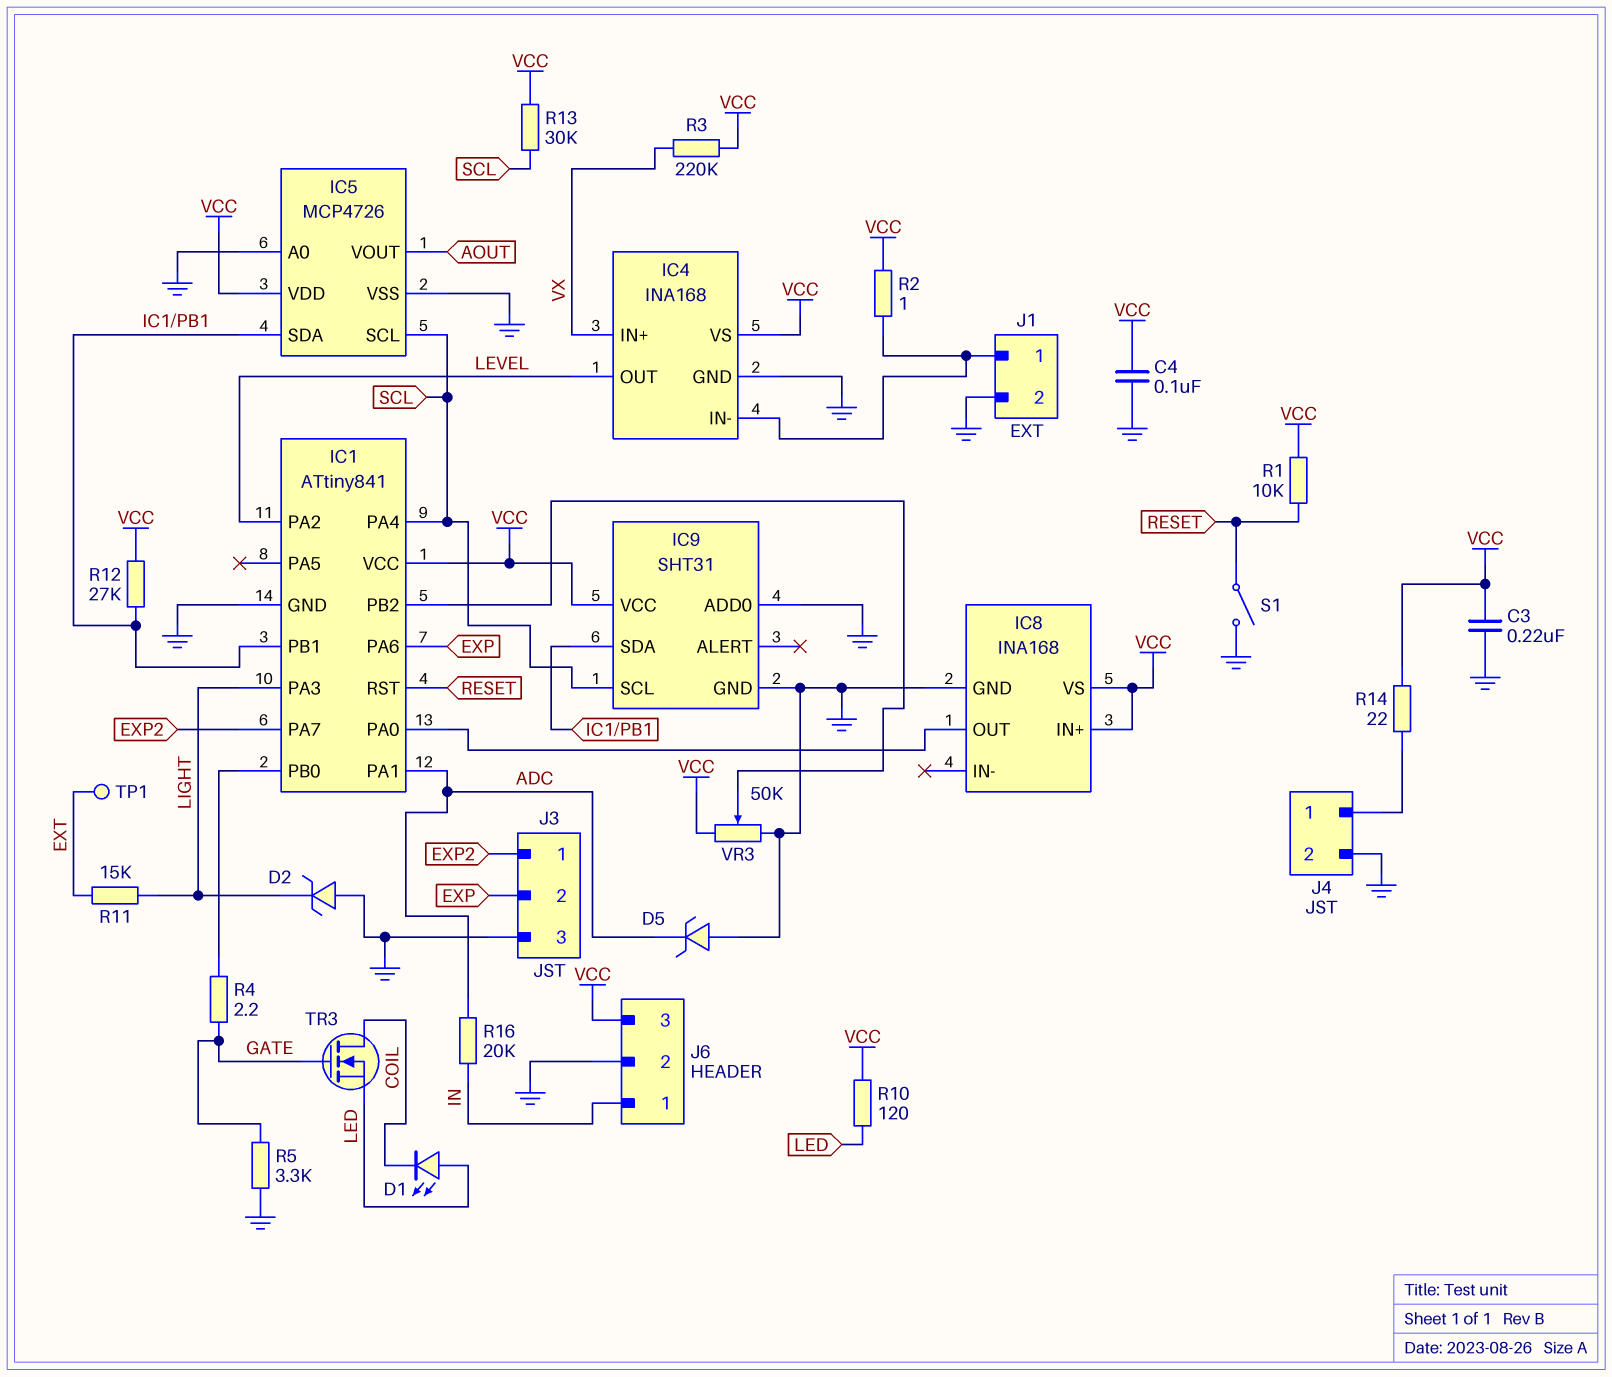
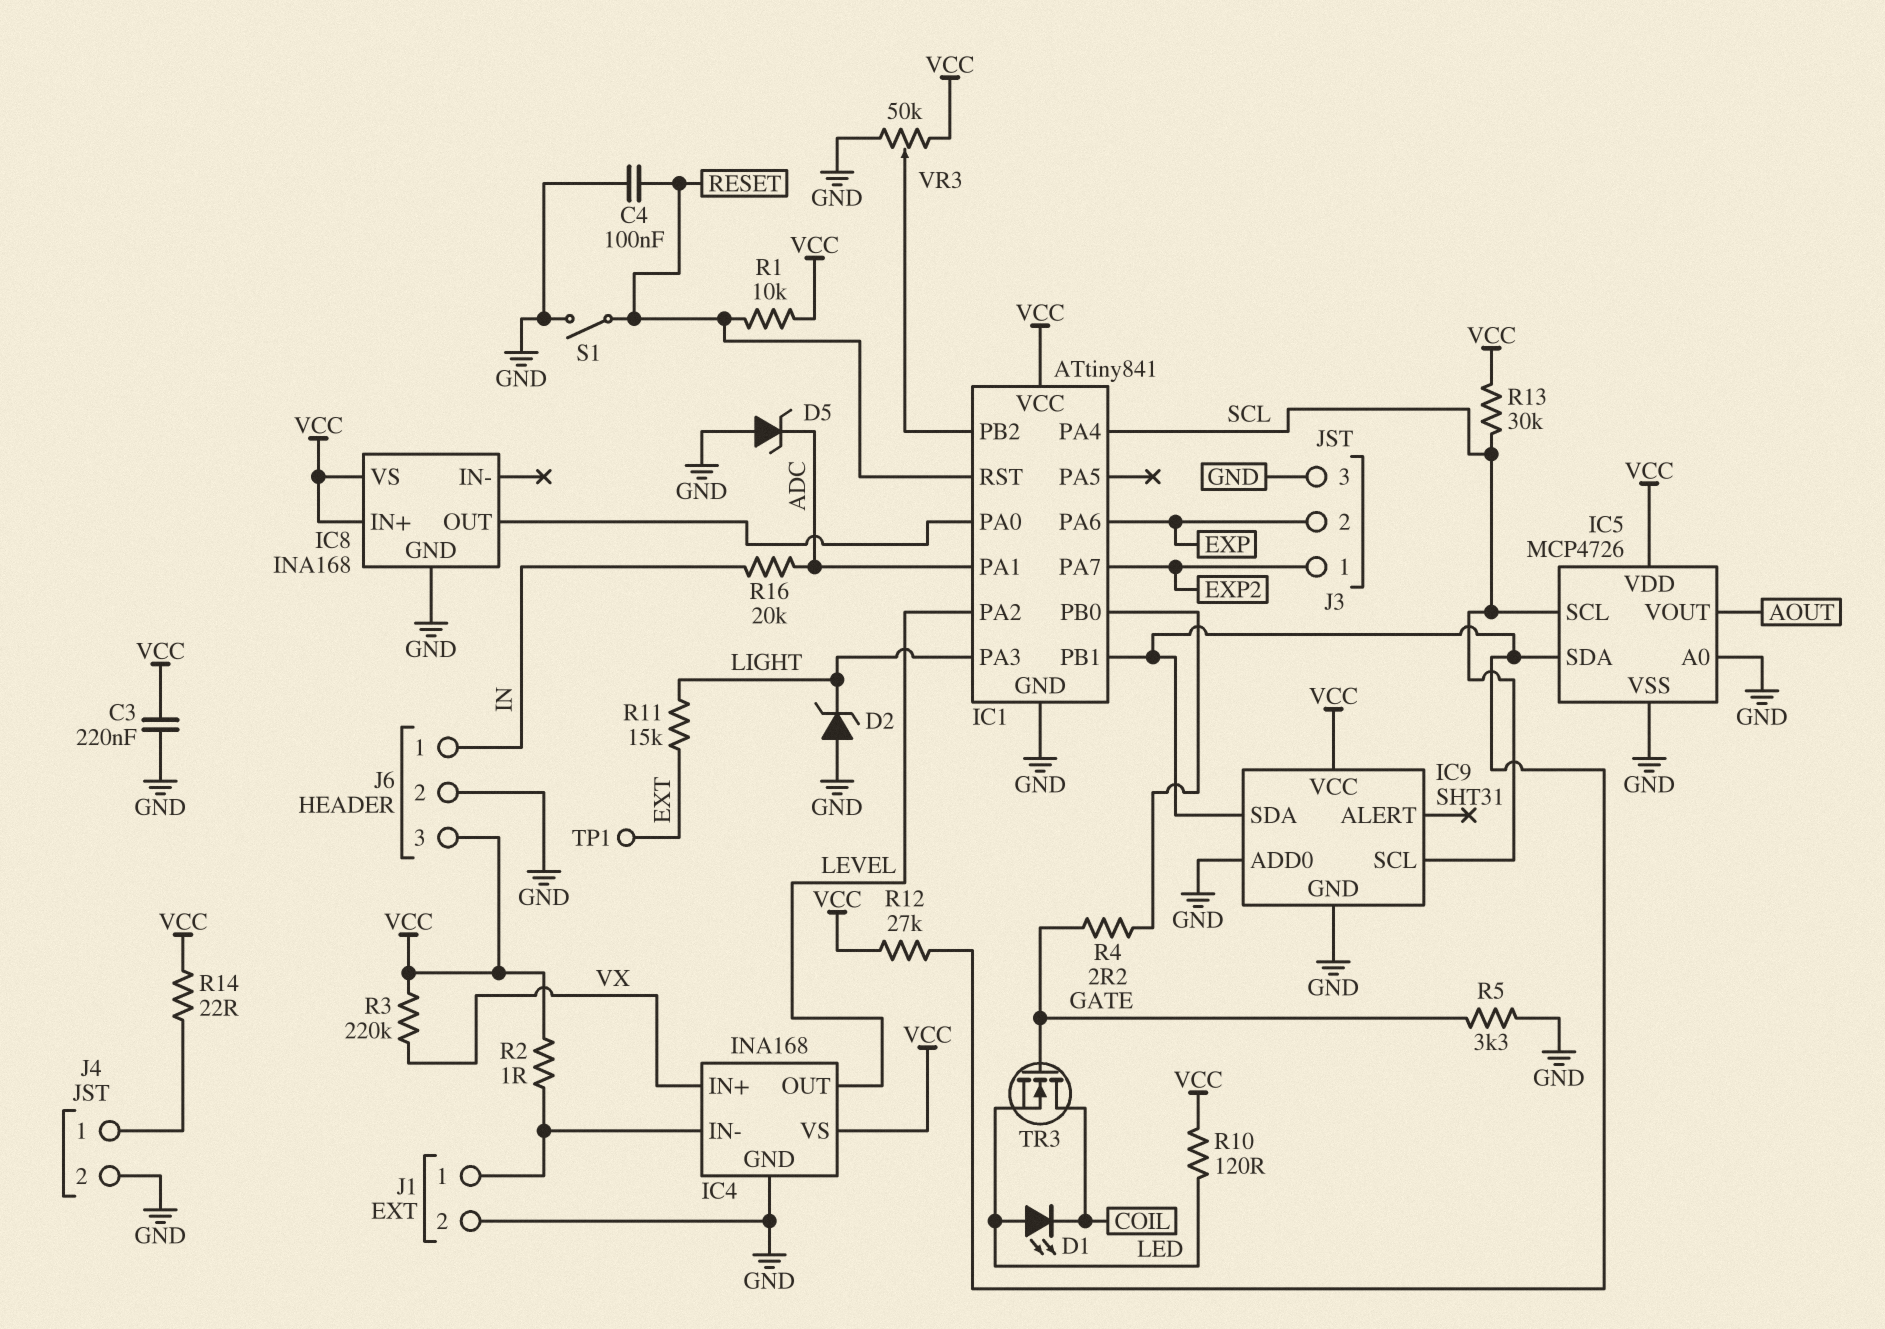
C4: 100nF (GND, VCC) -> 100nF (GND, RESET)

